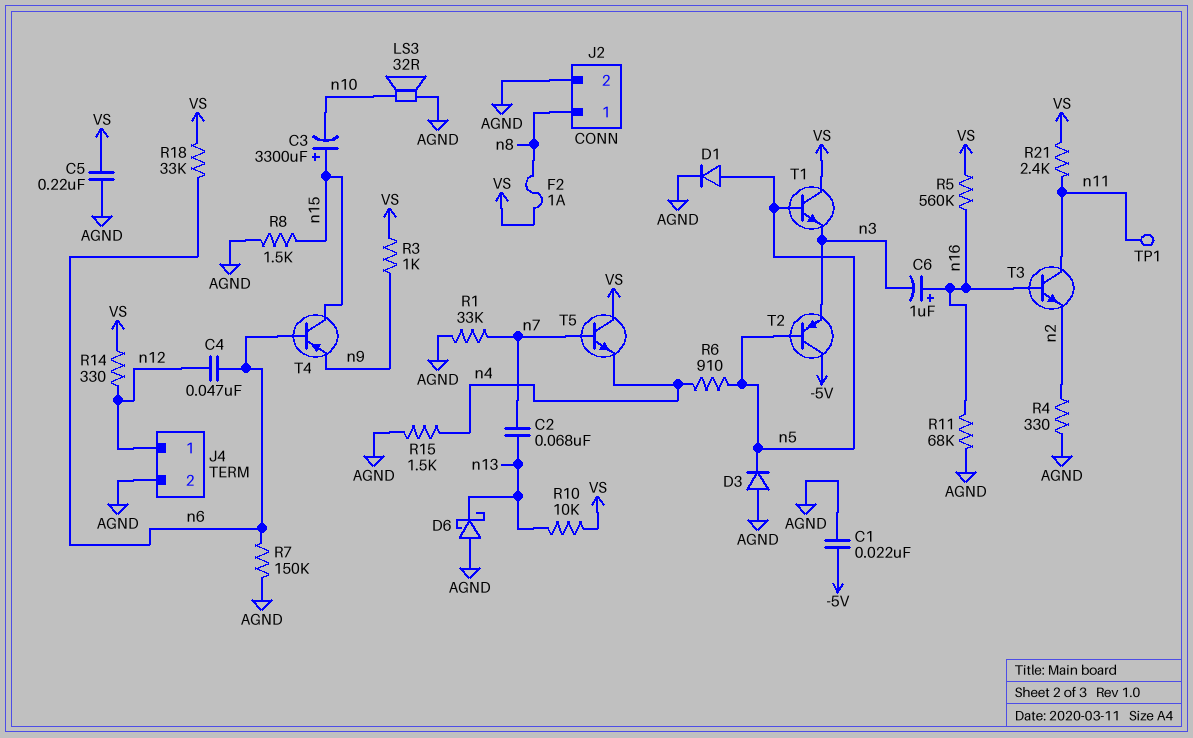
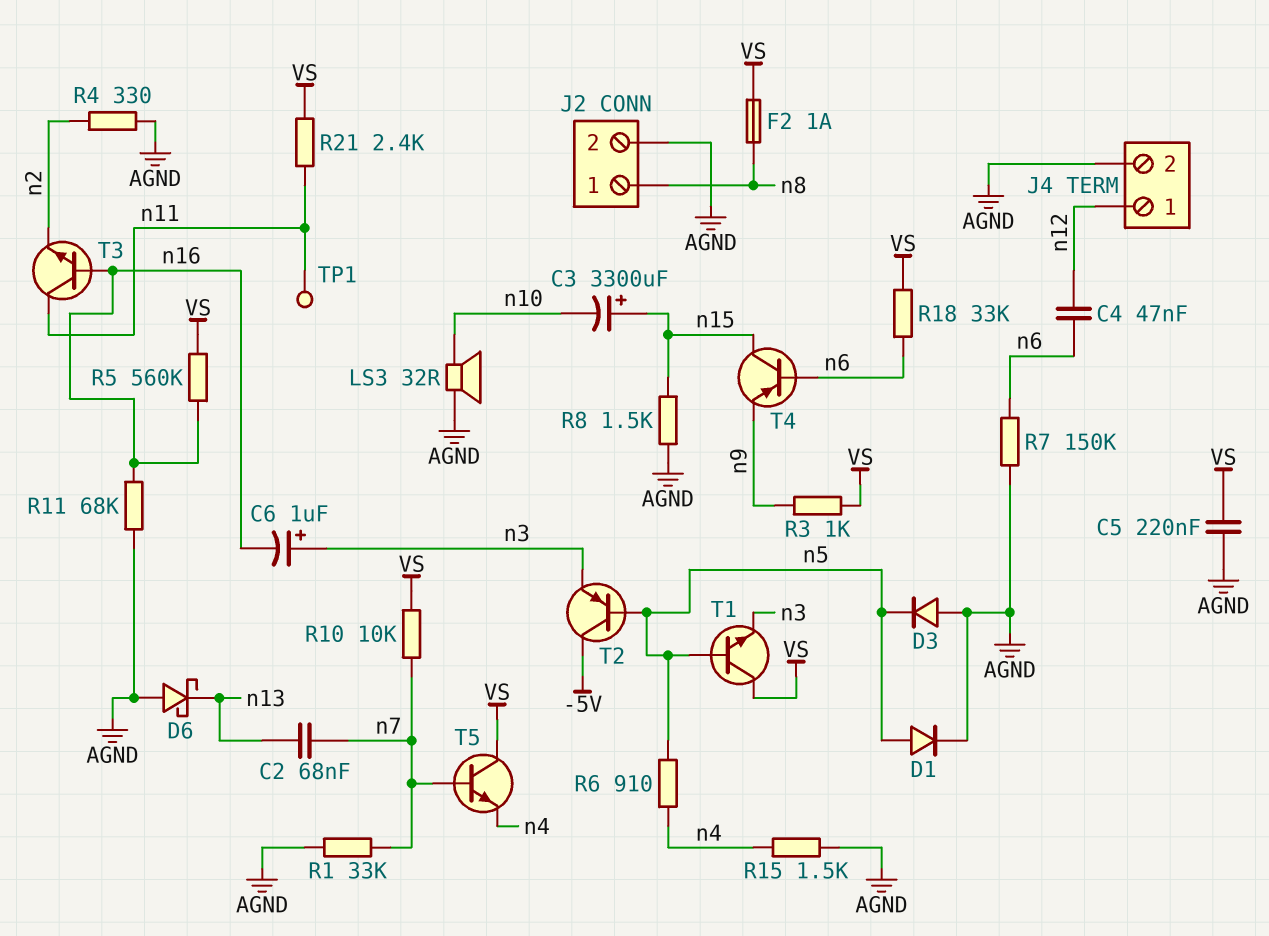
C1: 22nF (-5V, AGND) -> none
C6: 1uF (plus n16, minus n3) -> 1uF (plus n3, minus n16)
R10: 10k (VS, n13) -> 10k (VS, n7)
R14: 330 (VS, n12) -> none

